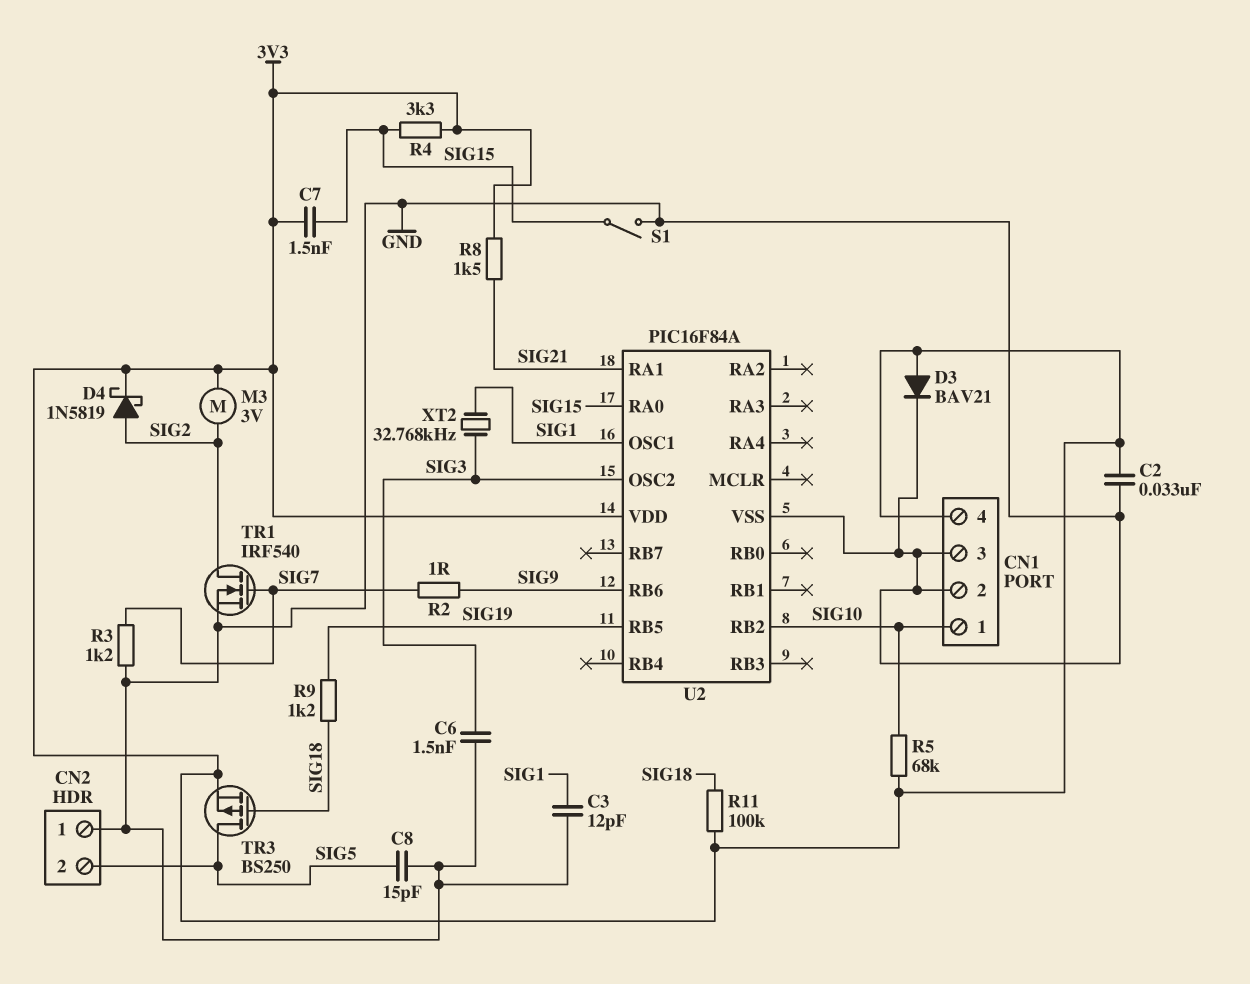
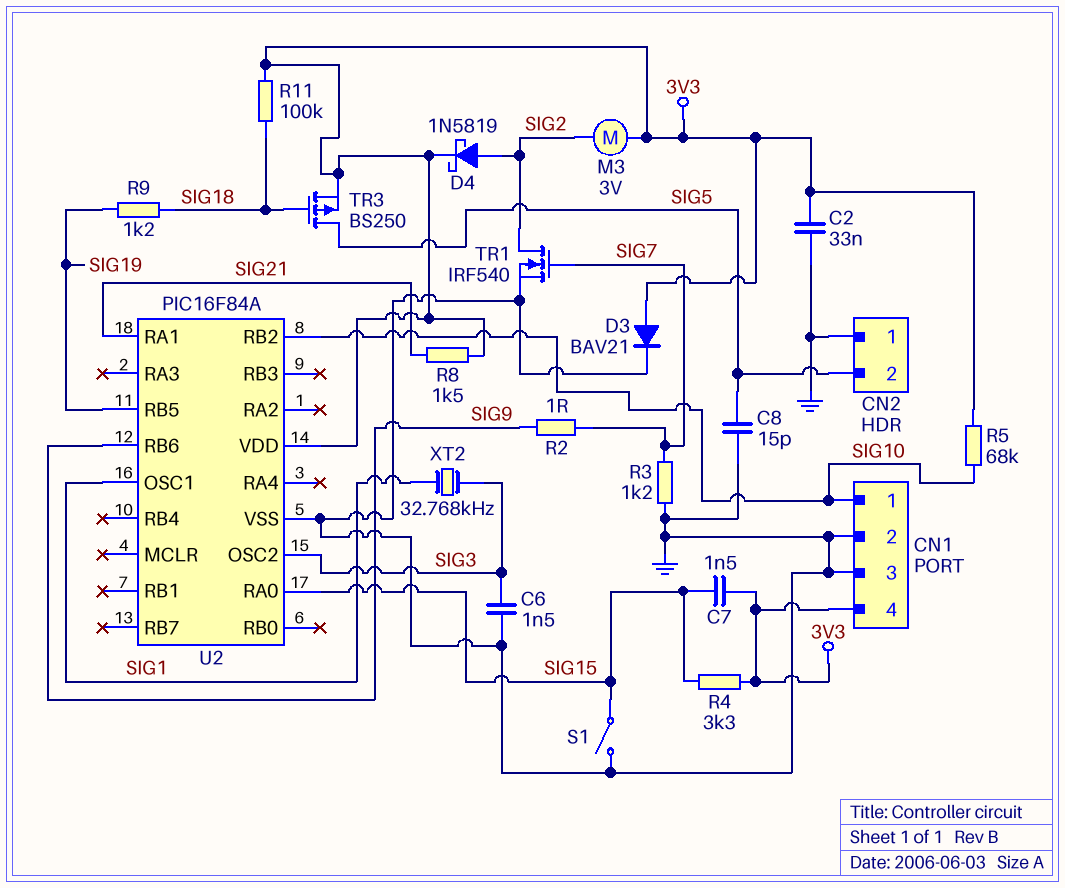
C3: 12pF (GND, SIG1) -> none

